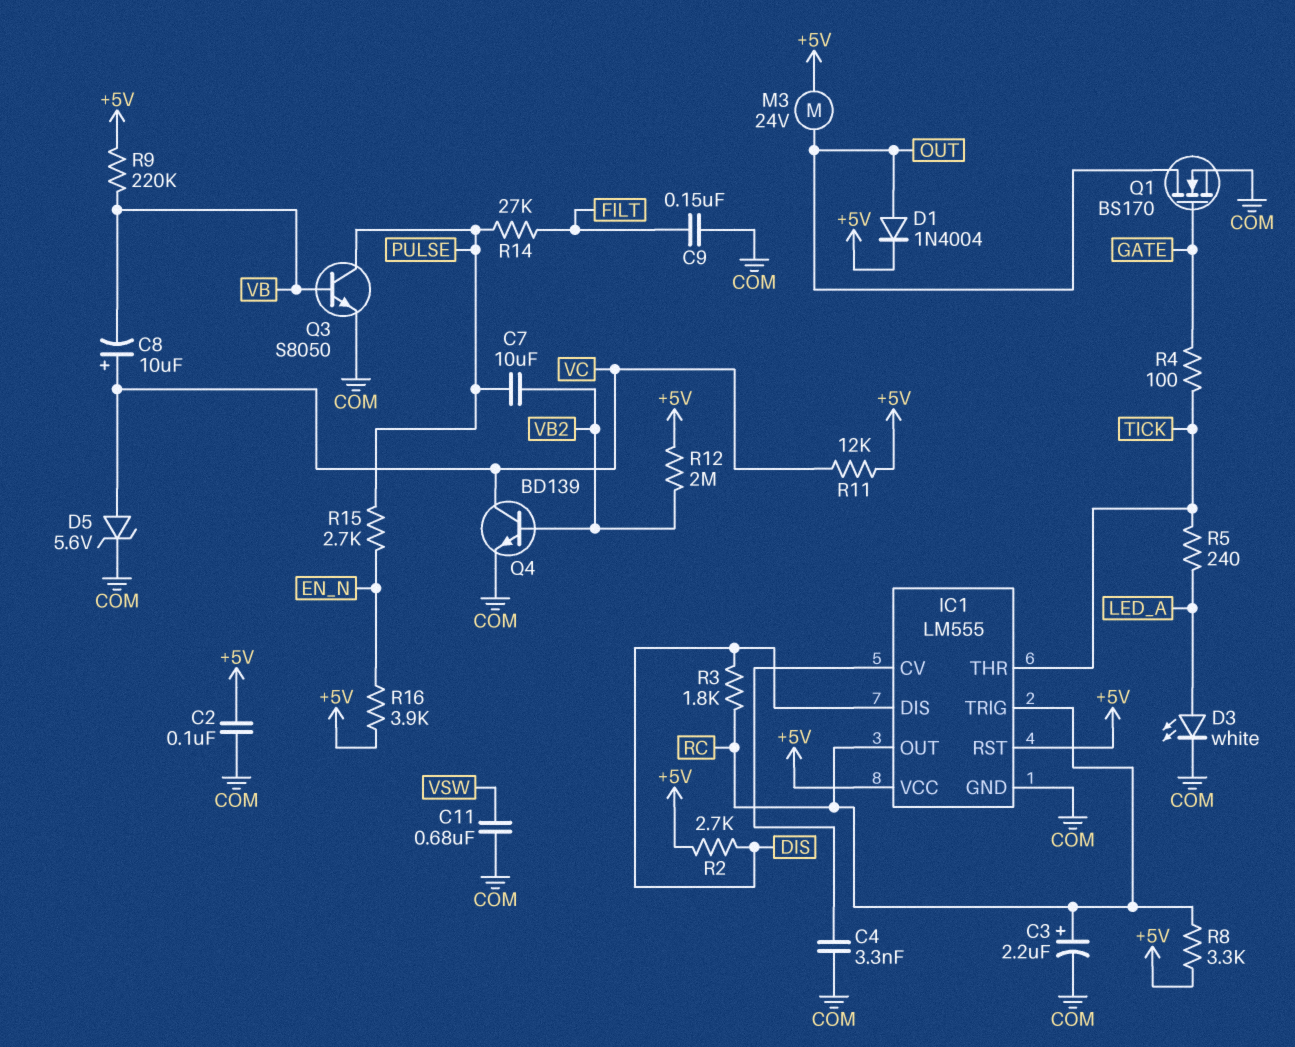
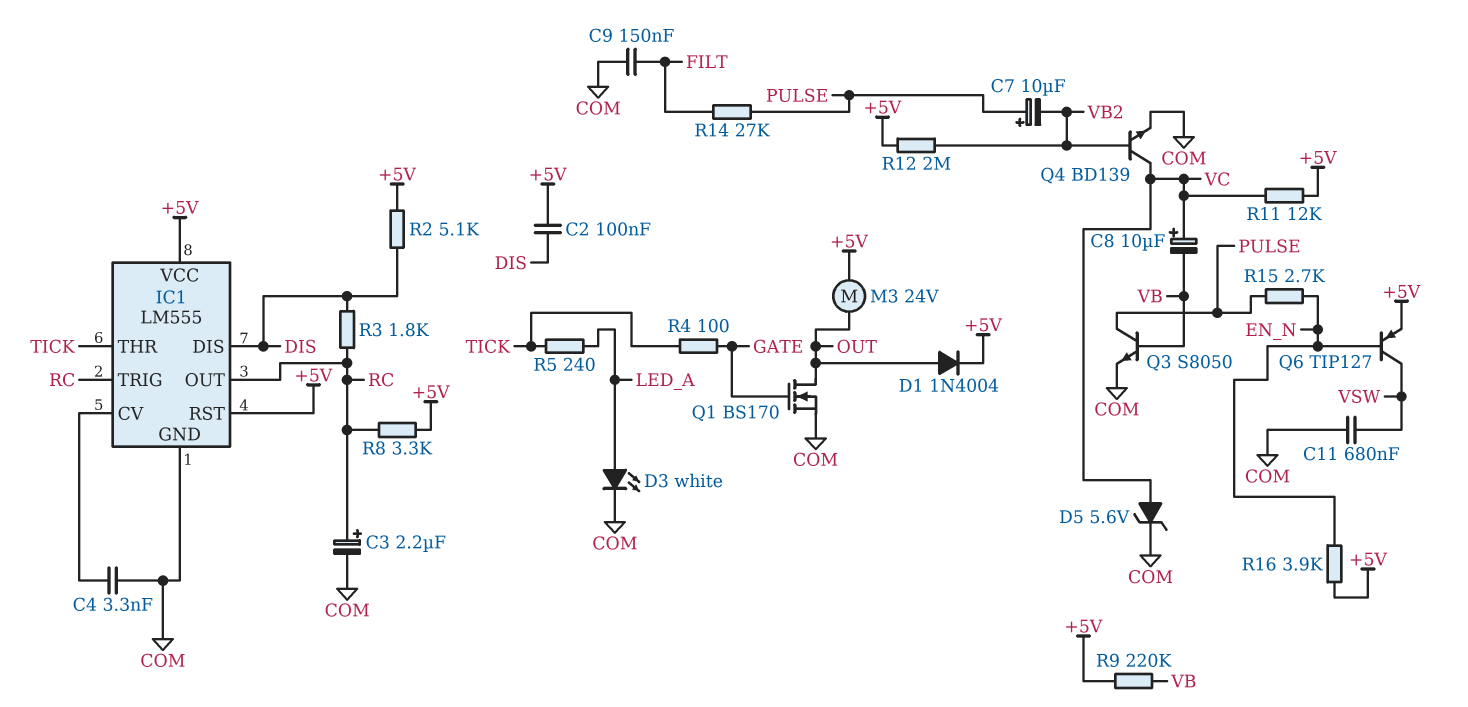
C2: 100nF (+5V, COM) -> 100nF (+5V, DIS)
C7: 10uF (PULSE, VB2) -> 10uF (plus PULSE, minus VB2)
Q6: none -> PNP TIP127 (B EN_N, C VSW, E +5V)
R2: 2.7k (+5V, DIS) -> 5.1k (+5V, DIS)

